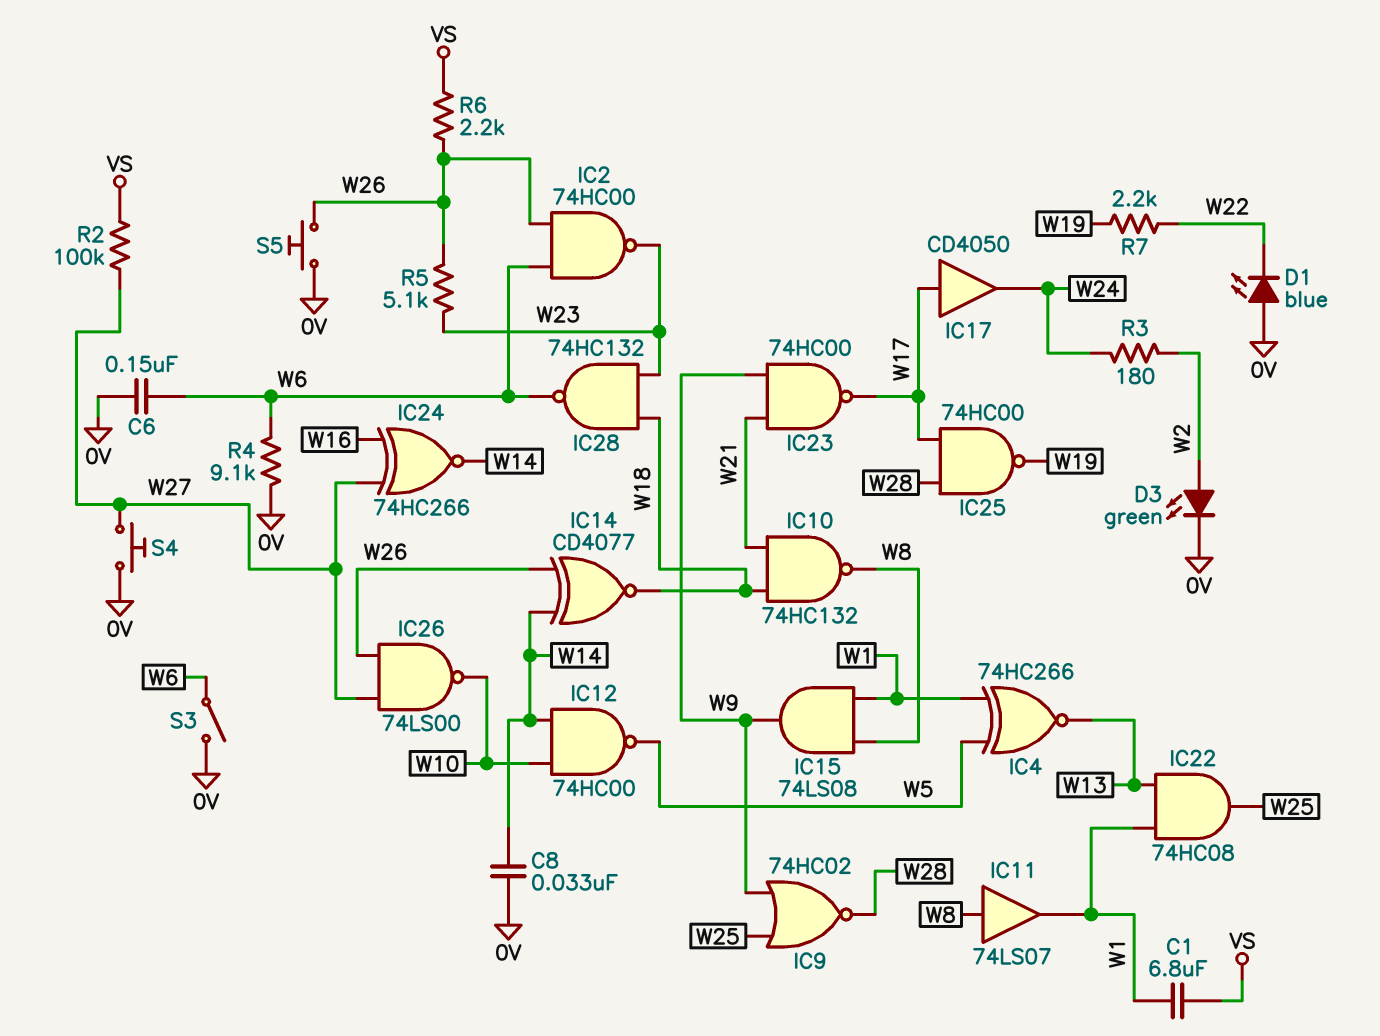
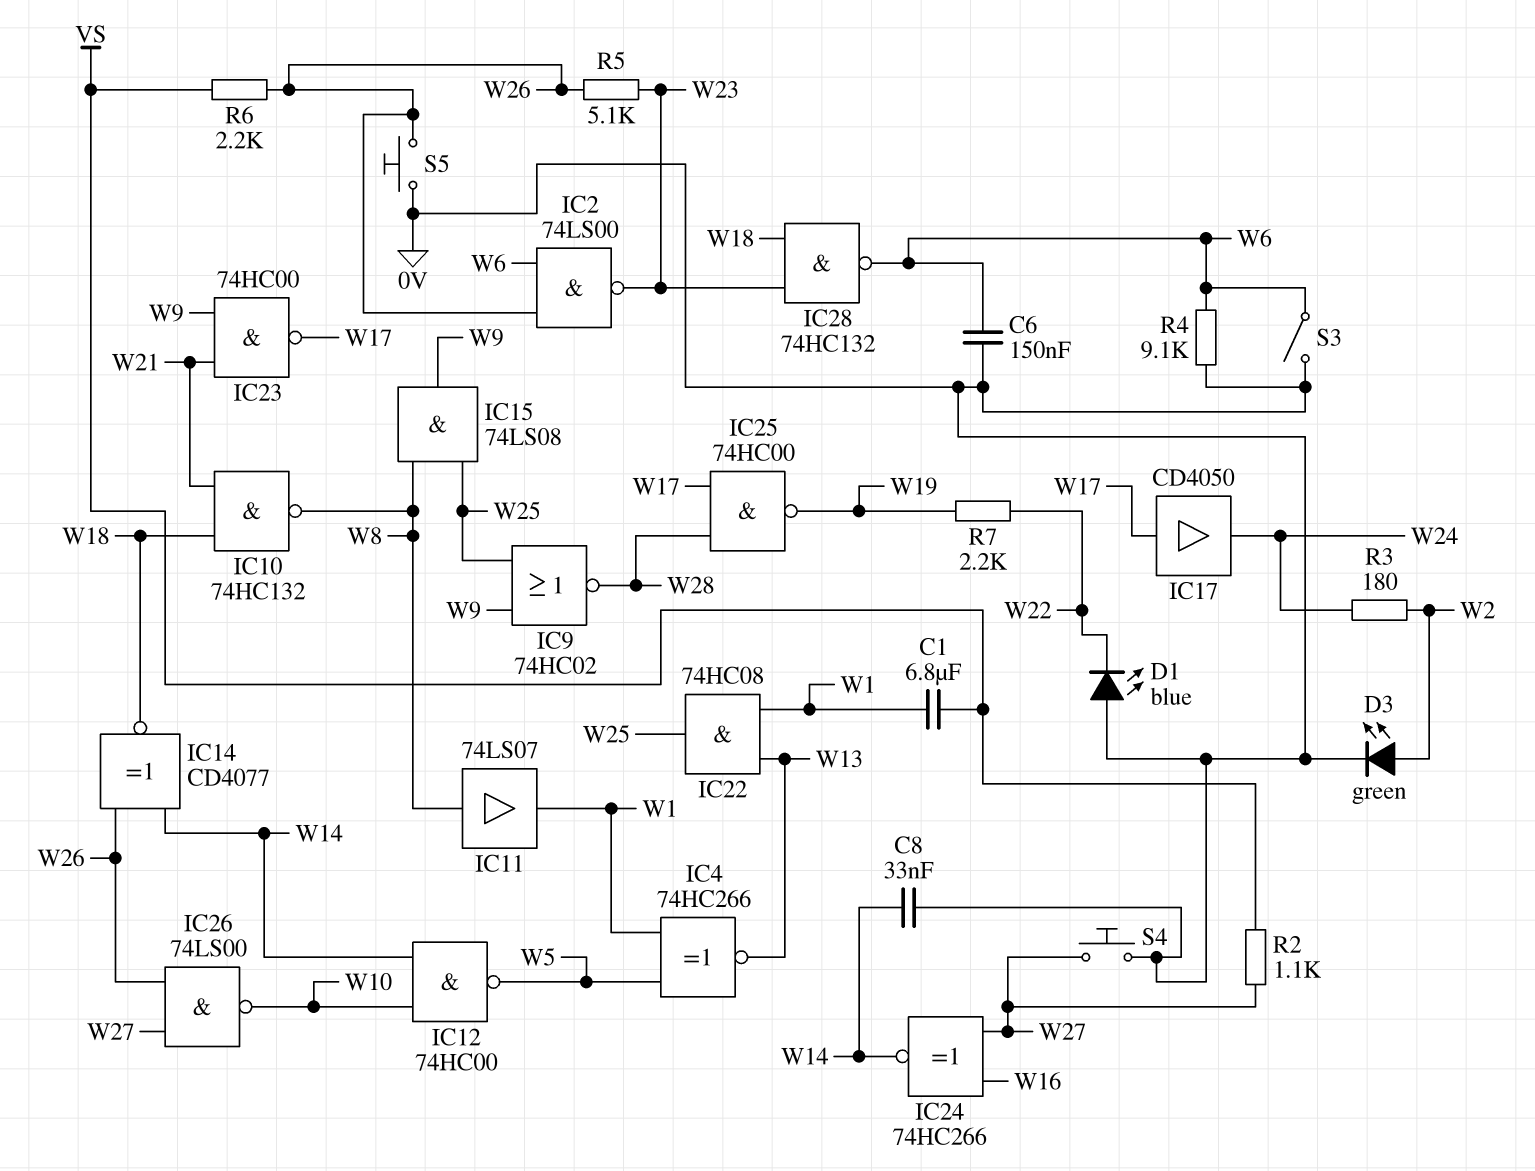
IC2: NAND 74HC00 (in W6, in W26, out W23) -> NAND 74LS00 (in W6, in W26, out W23)
IC15: AND 74LS08 (in W1, in W8, out W9) -> AND 74LS08 (in W8, in W25, out W9)
R2: 100k (VS, W27) -> 1.1k (VS, W27)

